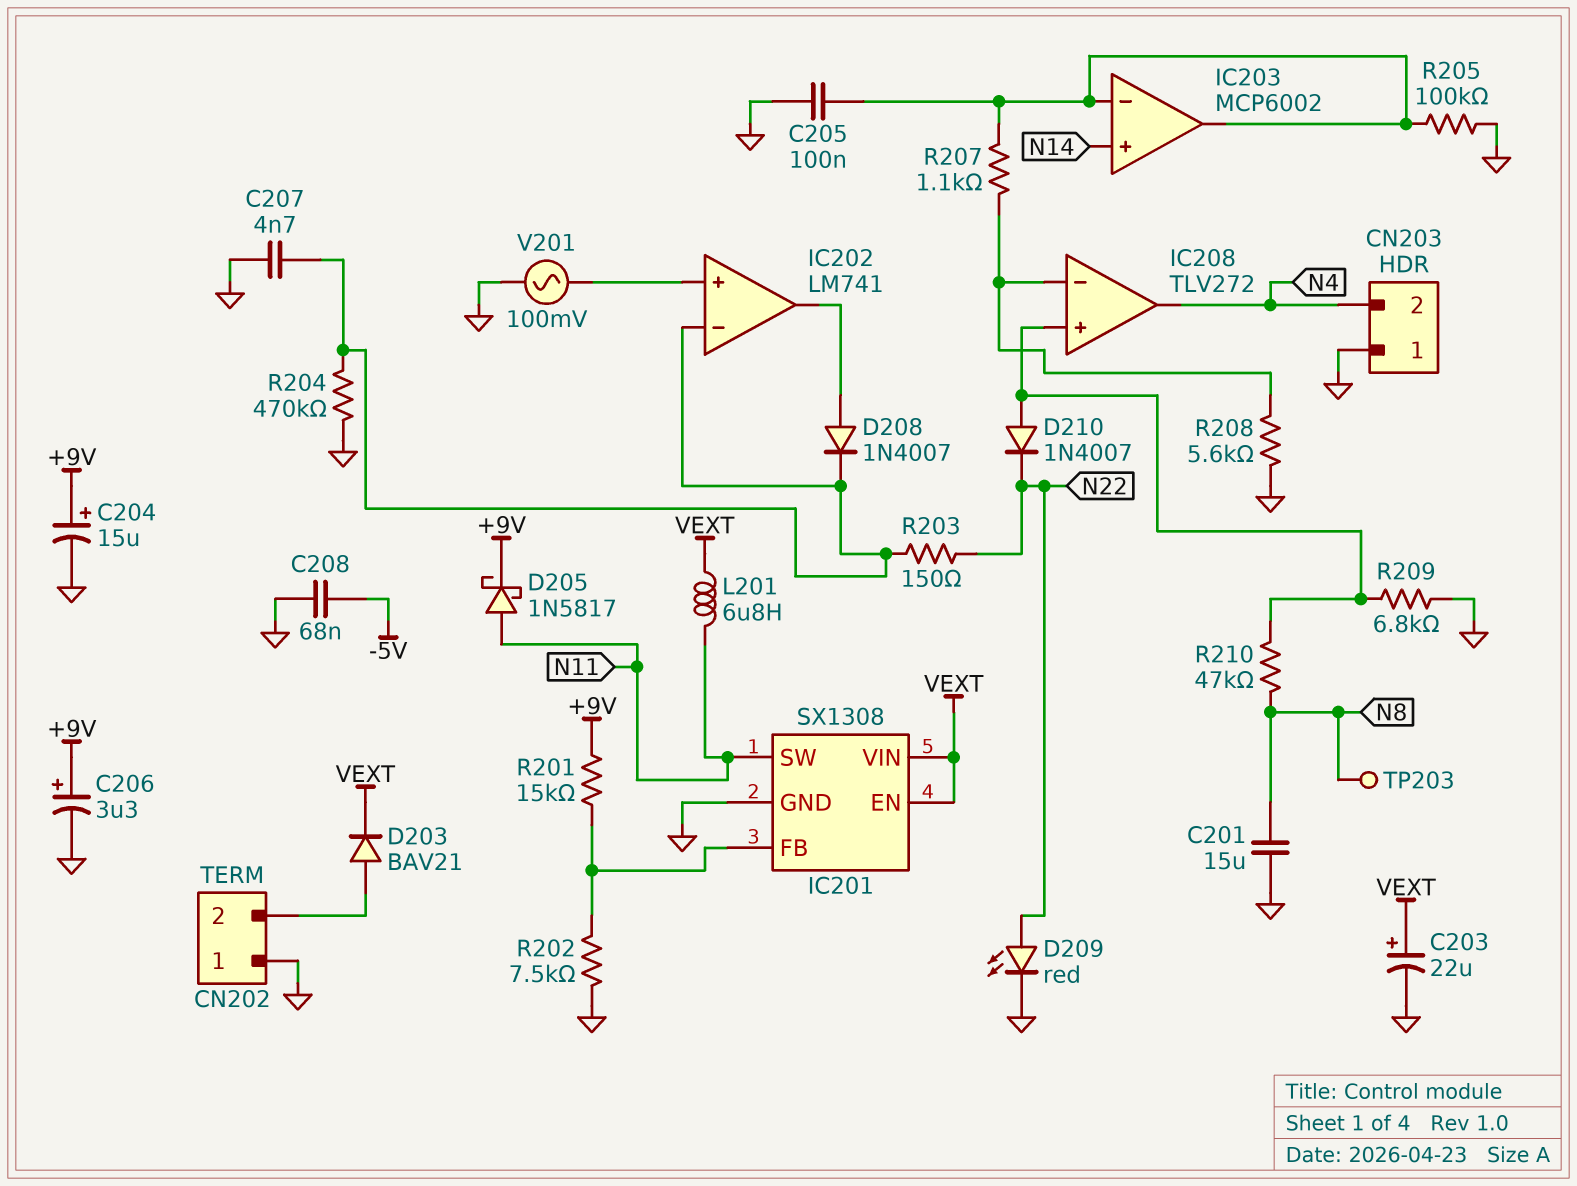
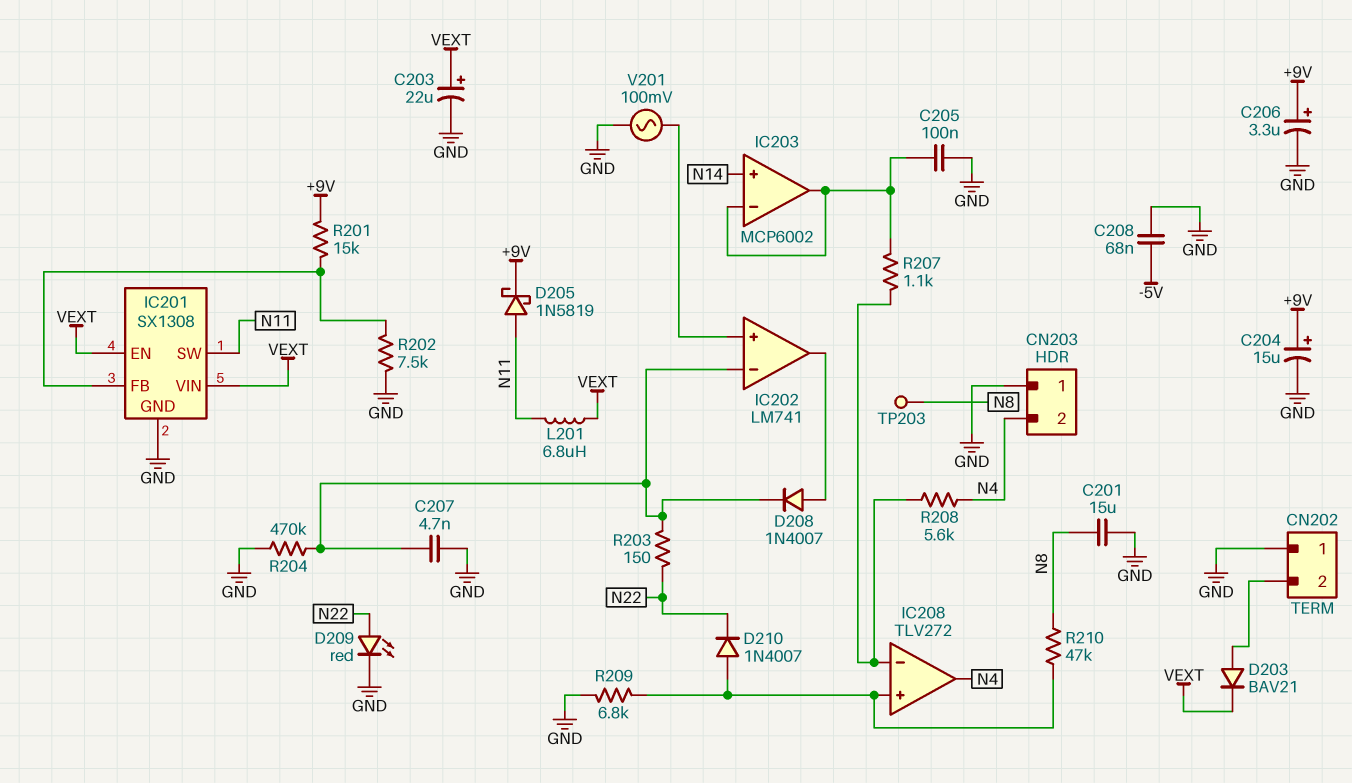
D205: schottky 1N5817 (A N11, K +9V) -> schottky 1N5819 (A N11, K +9V)
R205: 100k (GND, IC203/in-) -> none
R208: 5.6k (GND, IC208/in-) -> 5.6k (IC208/in-, N4)

